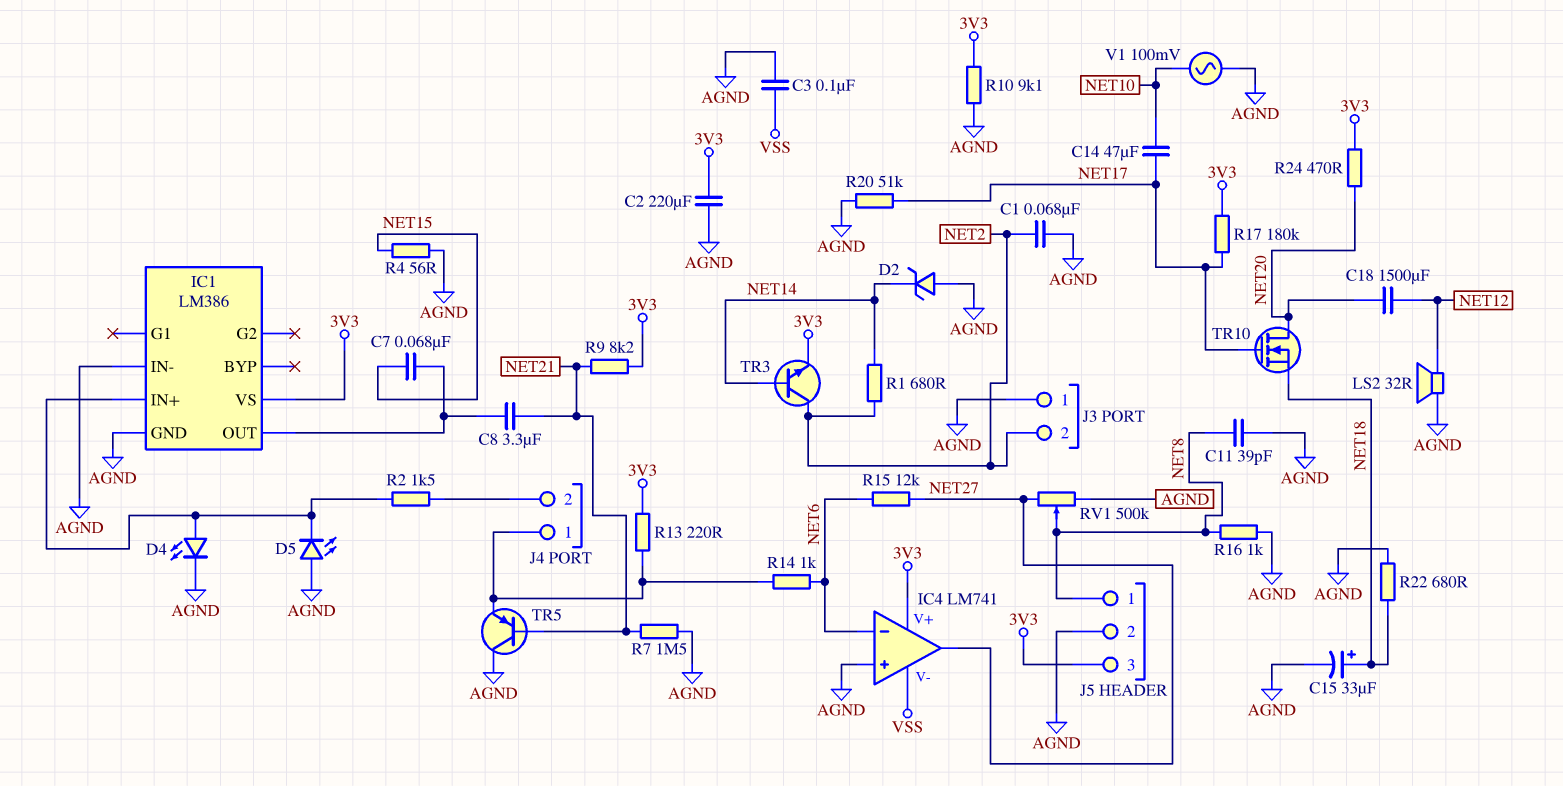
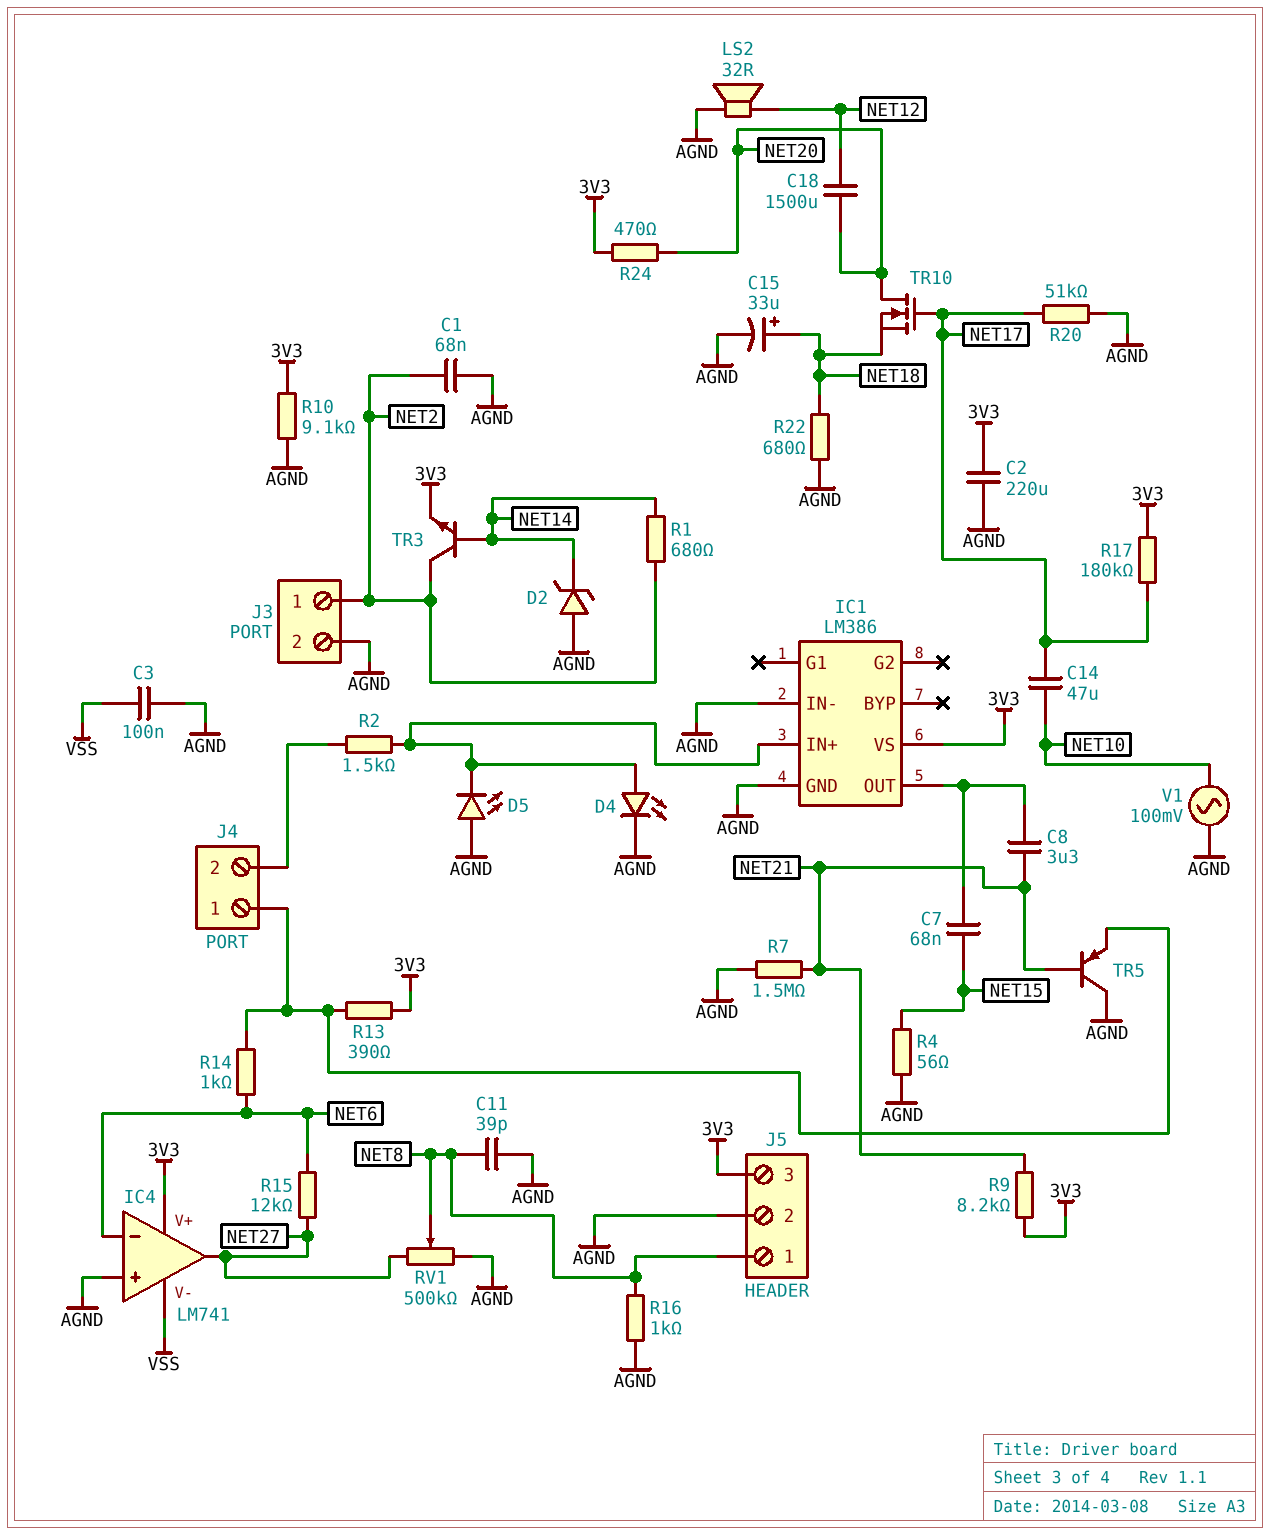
J3 pin 1: AGND -> NET2
J3 pin 2: NET2 -> AGND
R13: 220 (3V3, J4/1) -> 390 (3V3, J4/1)

